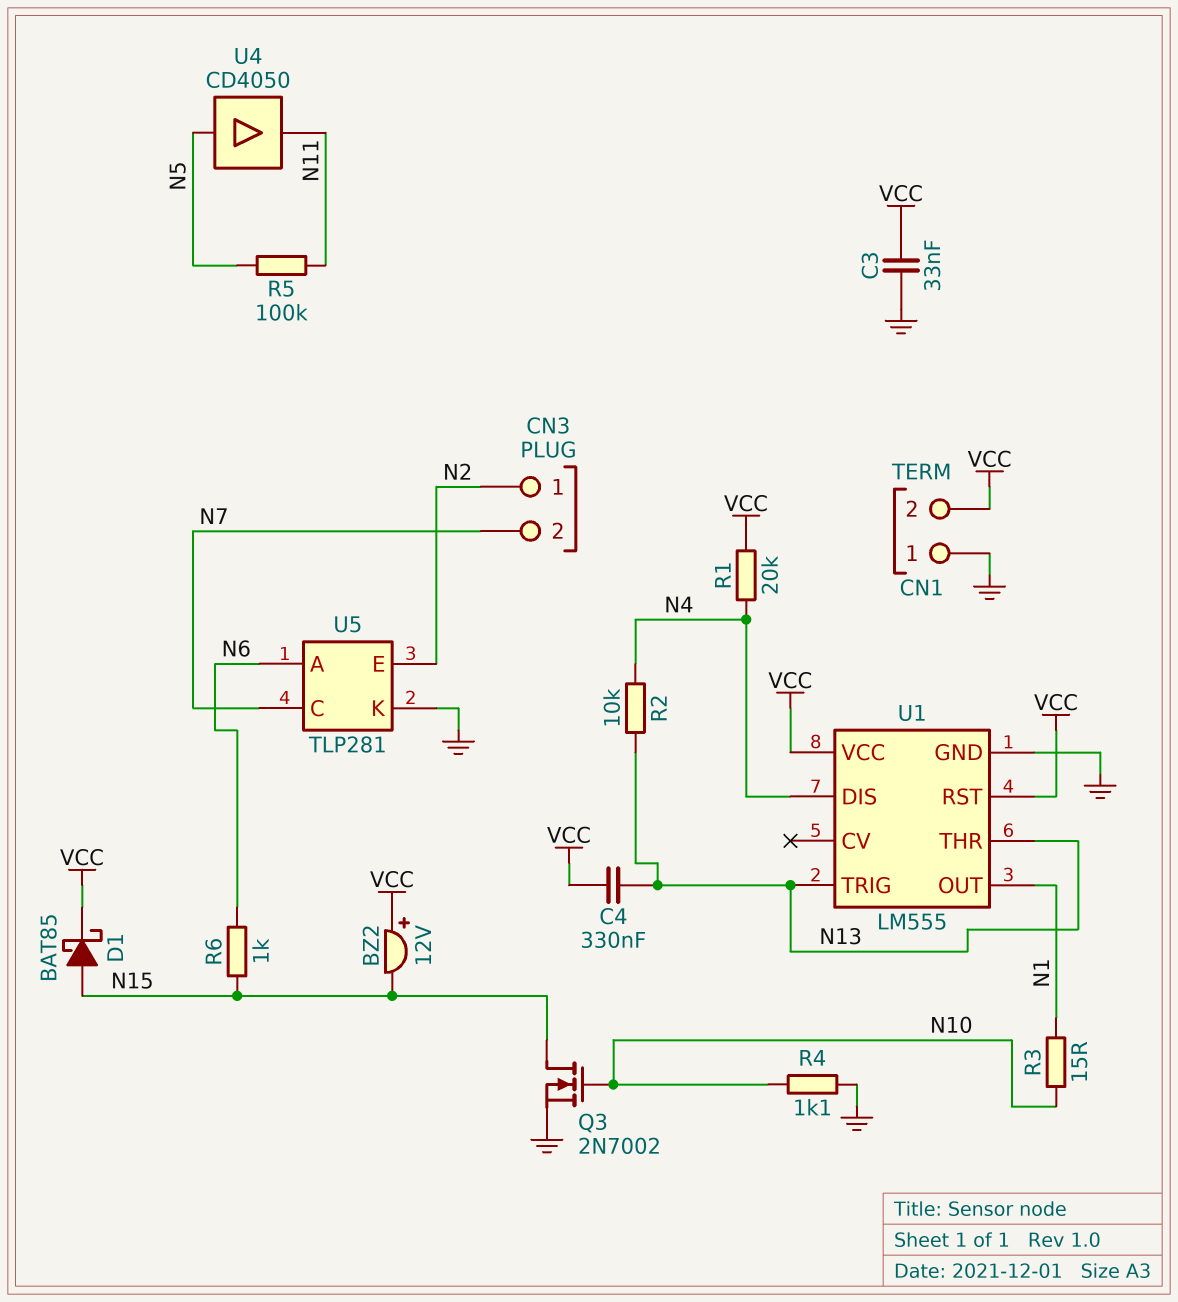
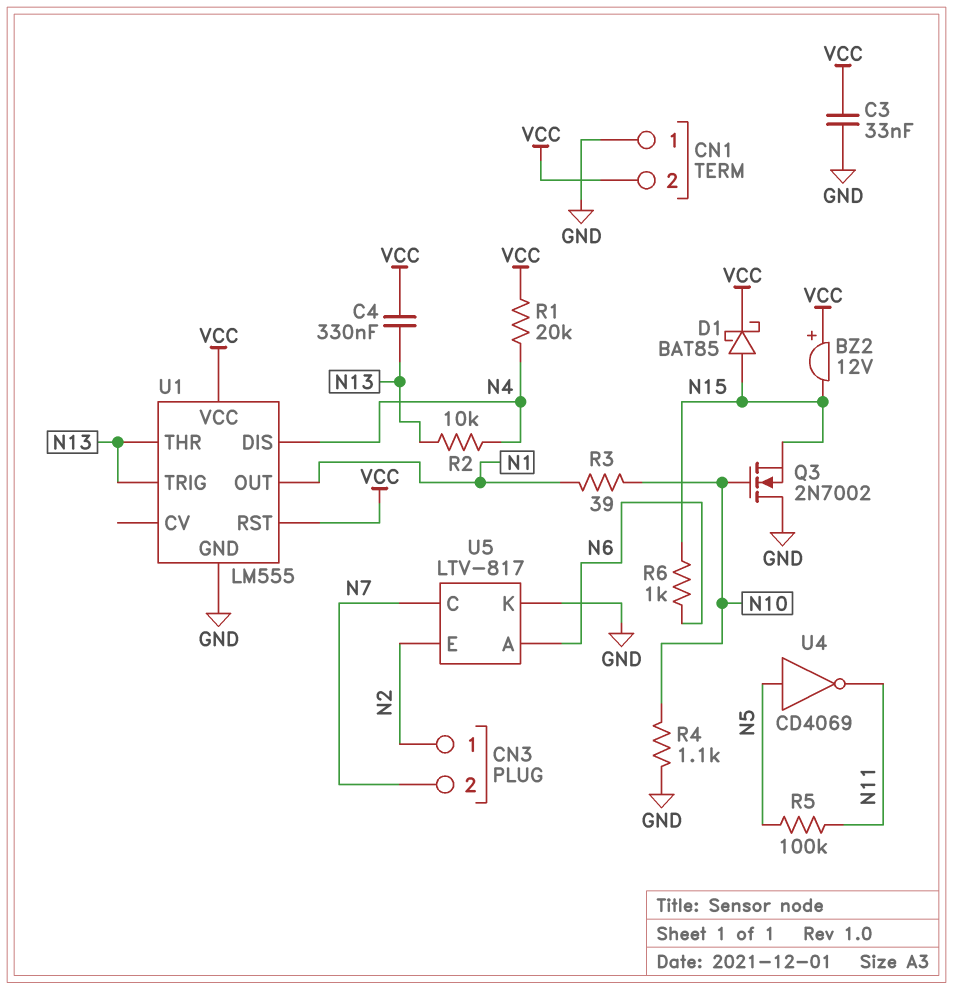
Q3: NMOS 2N7002 (G N10, D N15, S GND) -> NMOS 2N7002 (G N10, D GND, S N15)
R3: 15 (N1, N10) -> 39 (N1, N10)
U4: buffer CD4050 (in N5, out N11) -> NOT CD4069 (in N5, out N11)
U5: TLP281 -> LTV-817

